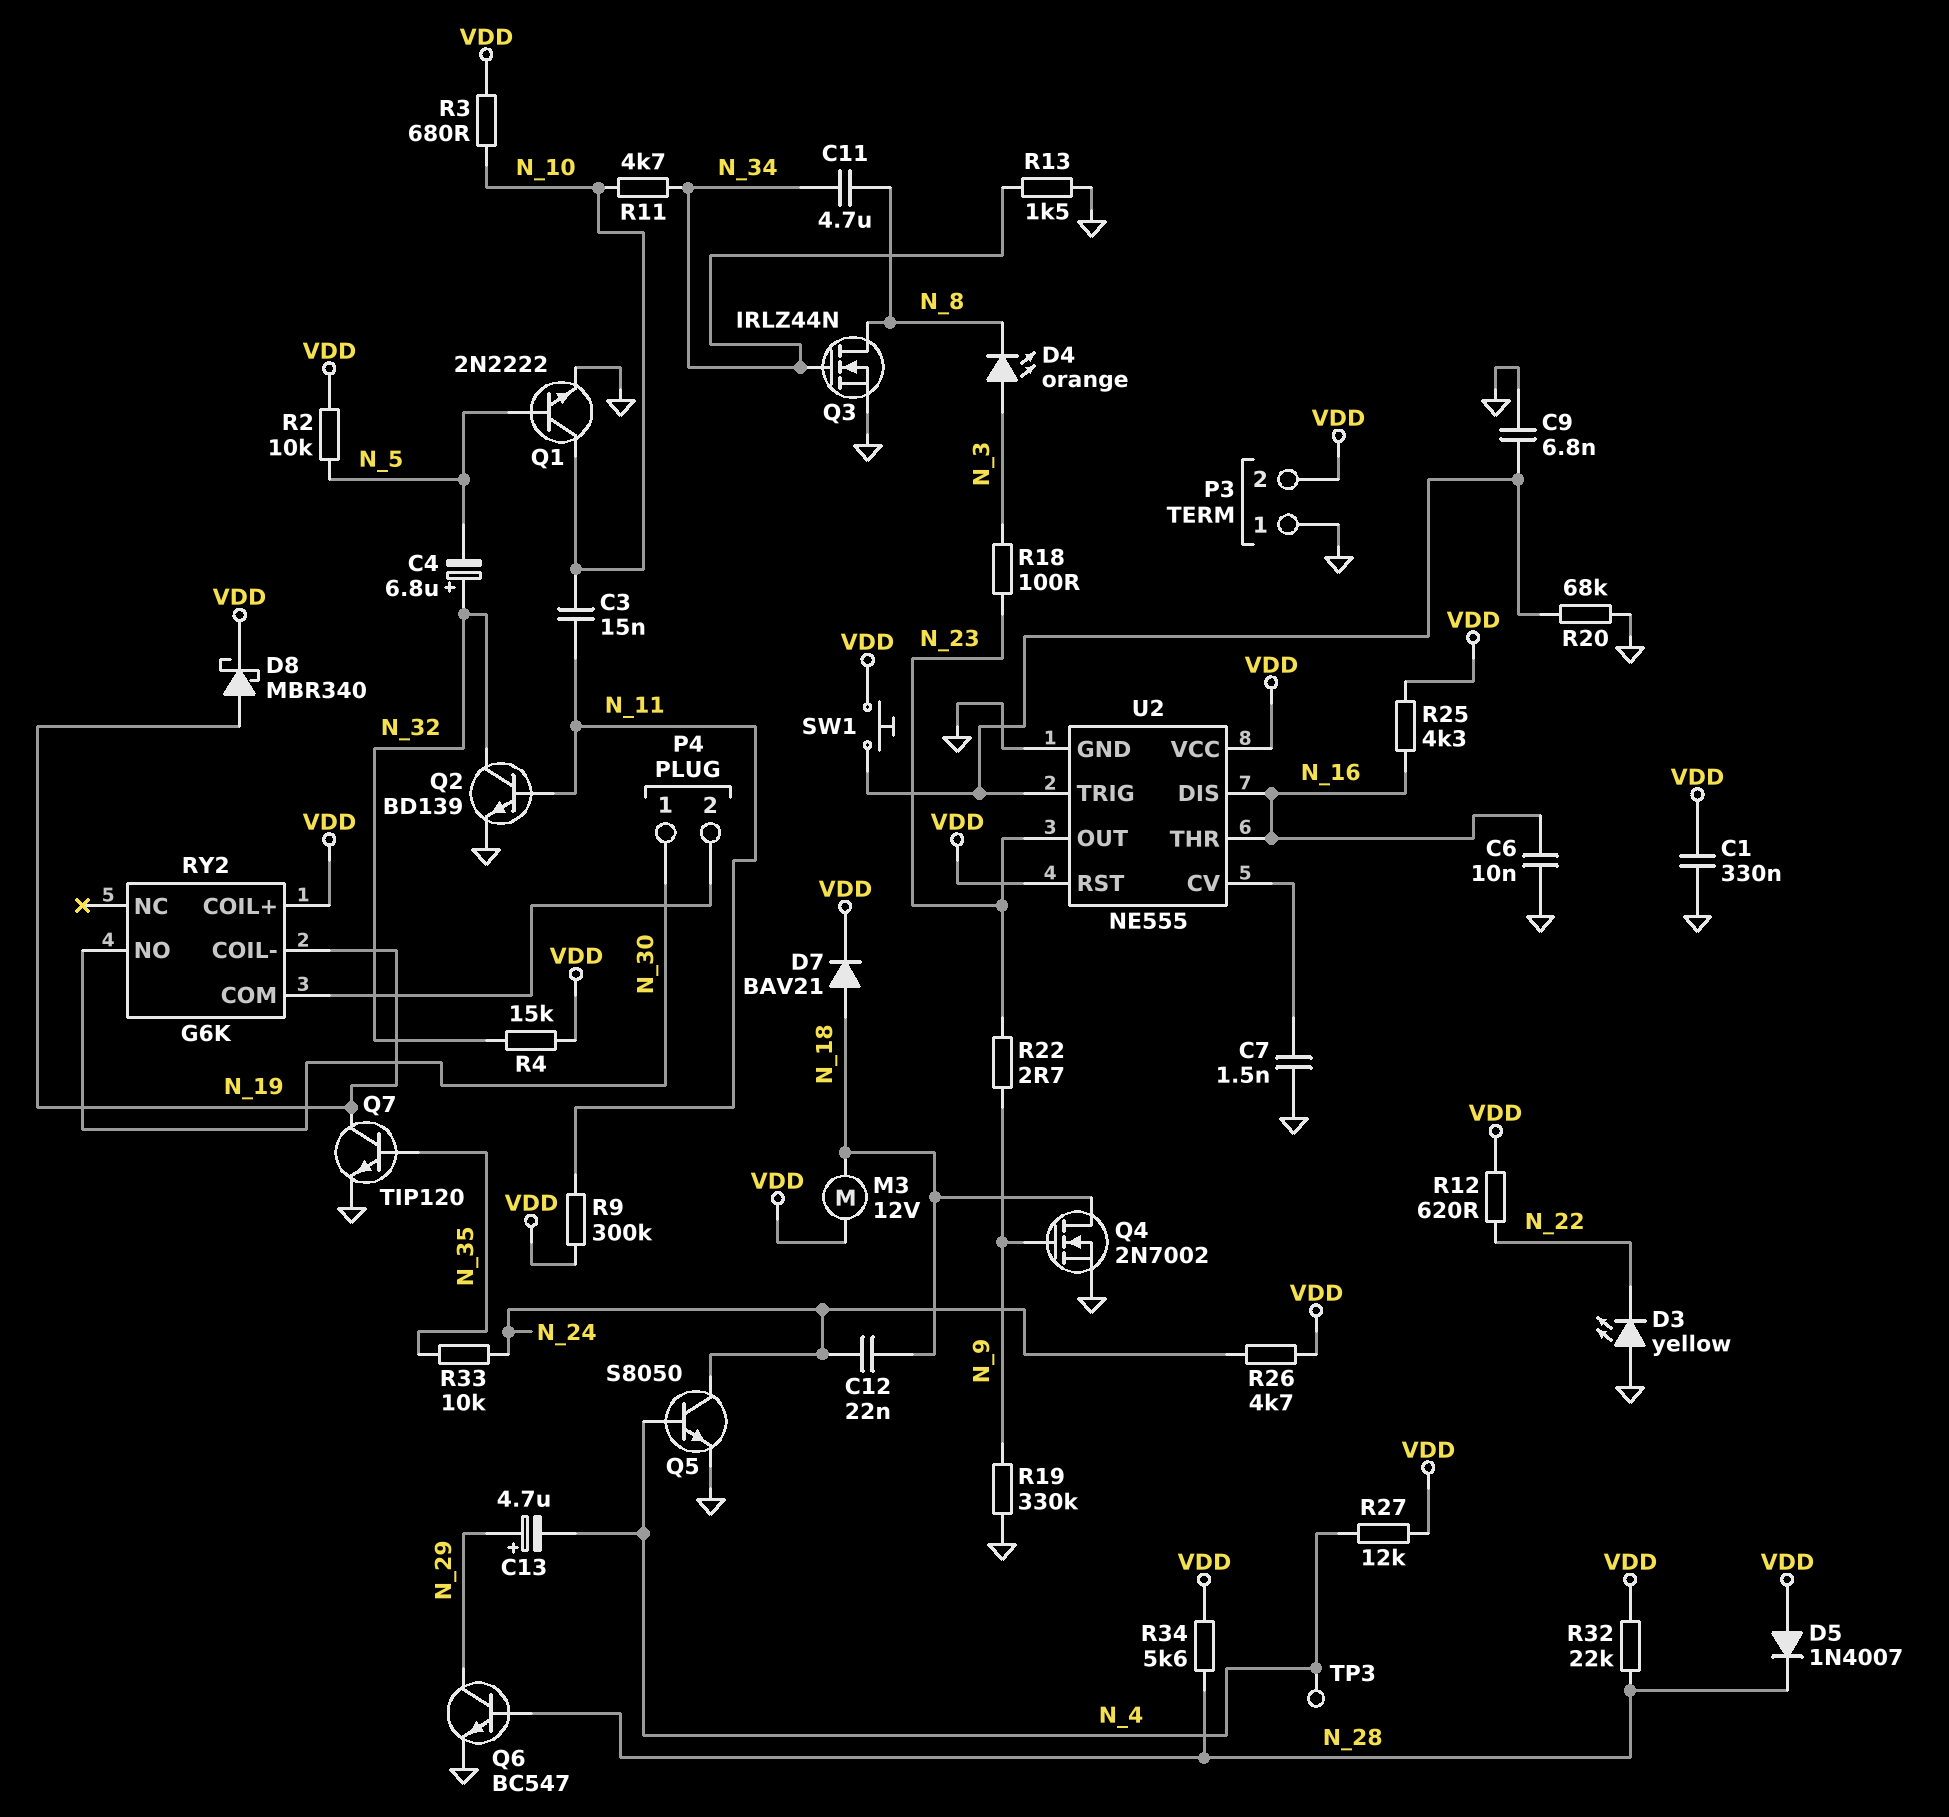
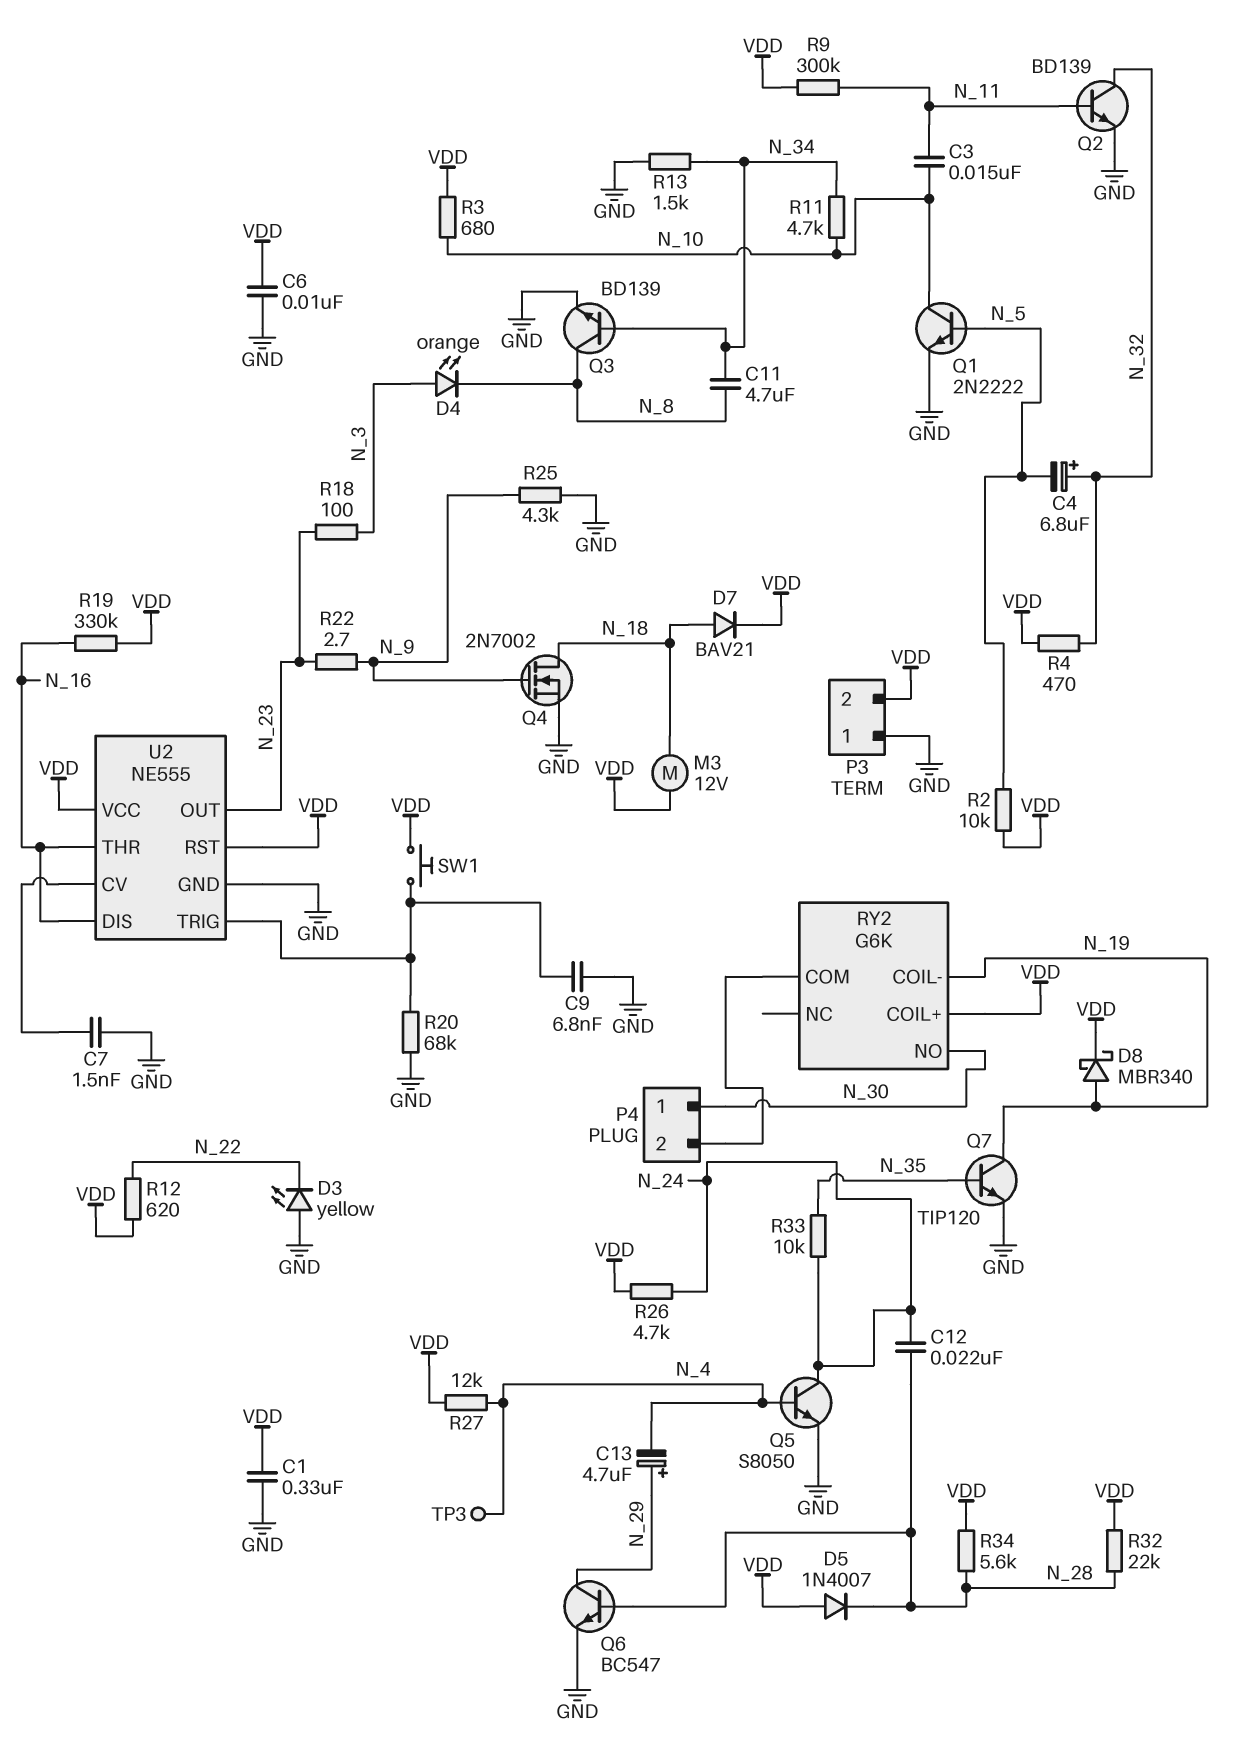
C6: 10nF (GND, N_16) -> 10nF (GND, VDD)
C12: 22nF (N_18, N_24) -> 22nF (N_24, N_28)
Q3: NMOS IRLZ44N (G N_34, D N_8, S GND) -> NPN BD139 (B N_34, C N_8, E GND)
R4: 15k (N_32, VDD) -> 470 (N_32, VDD)
R19: 330k (GND, N_9) -> 330k (N_16, VDD)
R25: 4.3k (N_16, VDD) -> 4.3k (GND, N_9)

